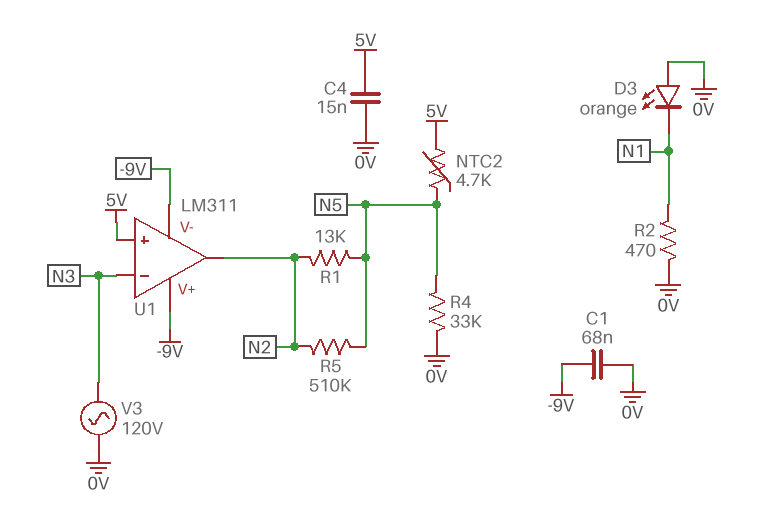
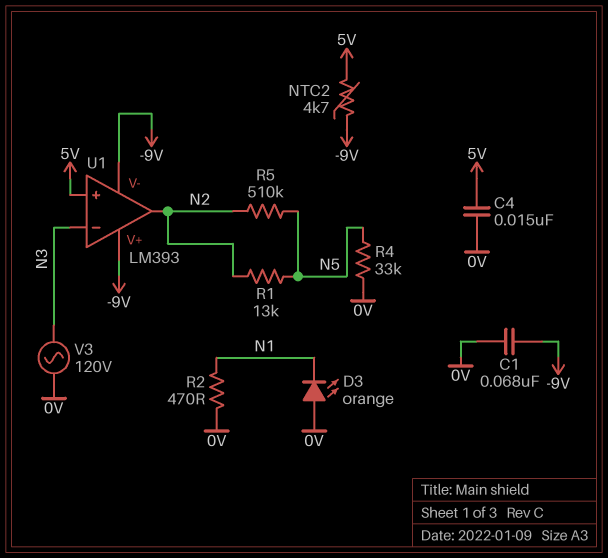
NTC2: 4.7k (5V, N5) -> 4.7k (-9V, 5V)
U1: LM311 -> LM393

